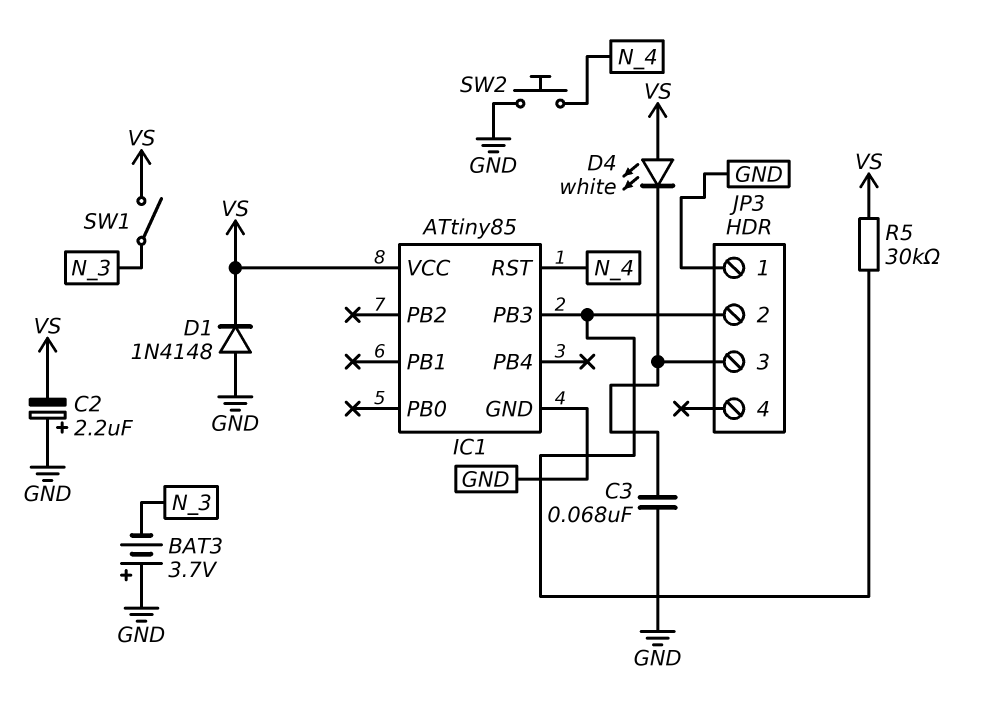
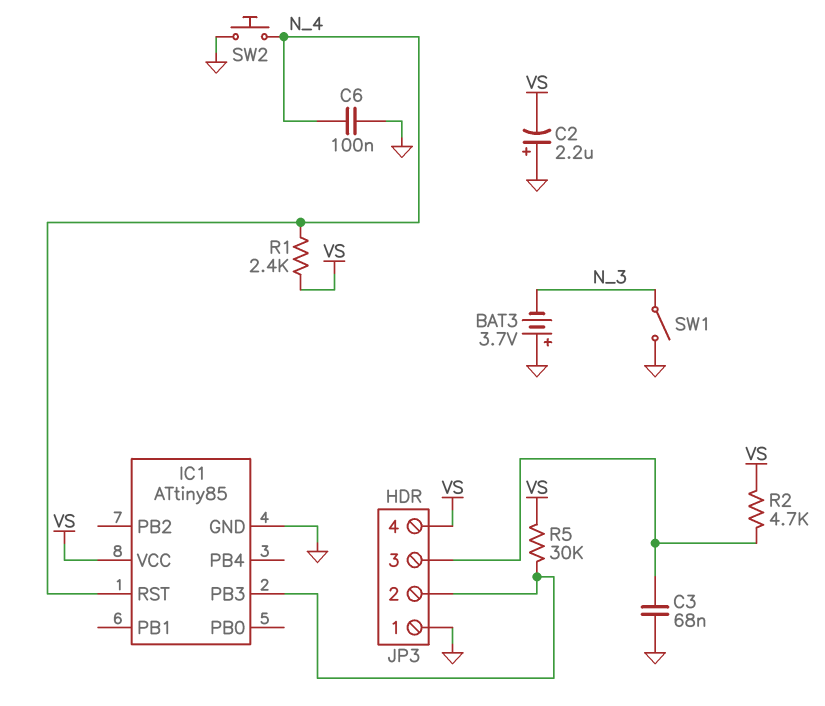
C6: none -> 100nF (GND, N_4)
D1: diode 1N4148 (A GND, K VS) -> none
D4: LED white (A VS, K JP3/3) -> none
JP3 pin 4: none -> VS
R1: none -> 2.4k (N_4, VS)
R2: none -> 4.7k (JP3/3, VS)
SW1: switch (N_3, VS) -> switch (GND, N_3)

